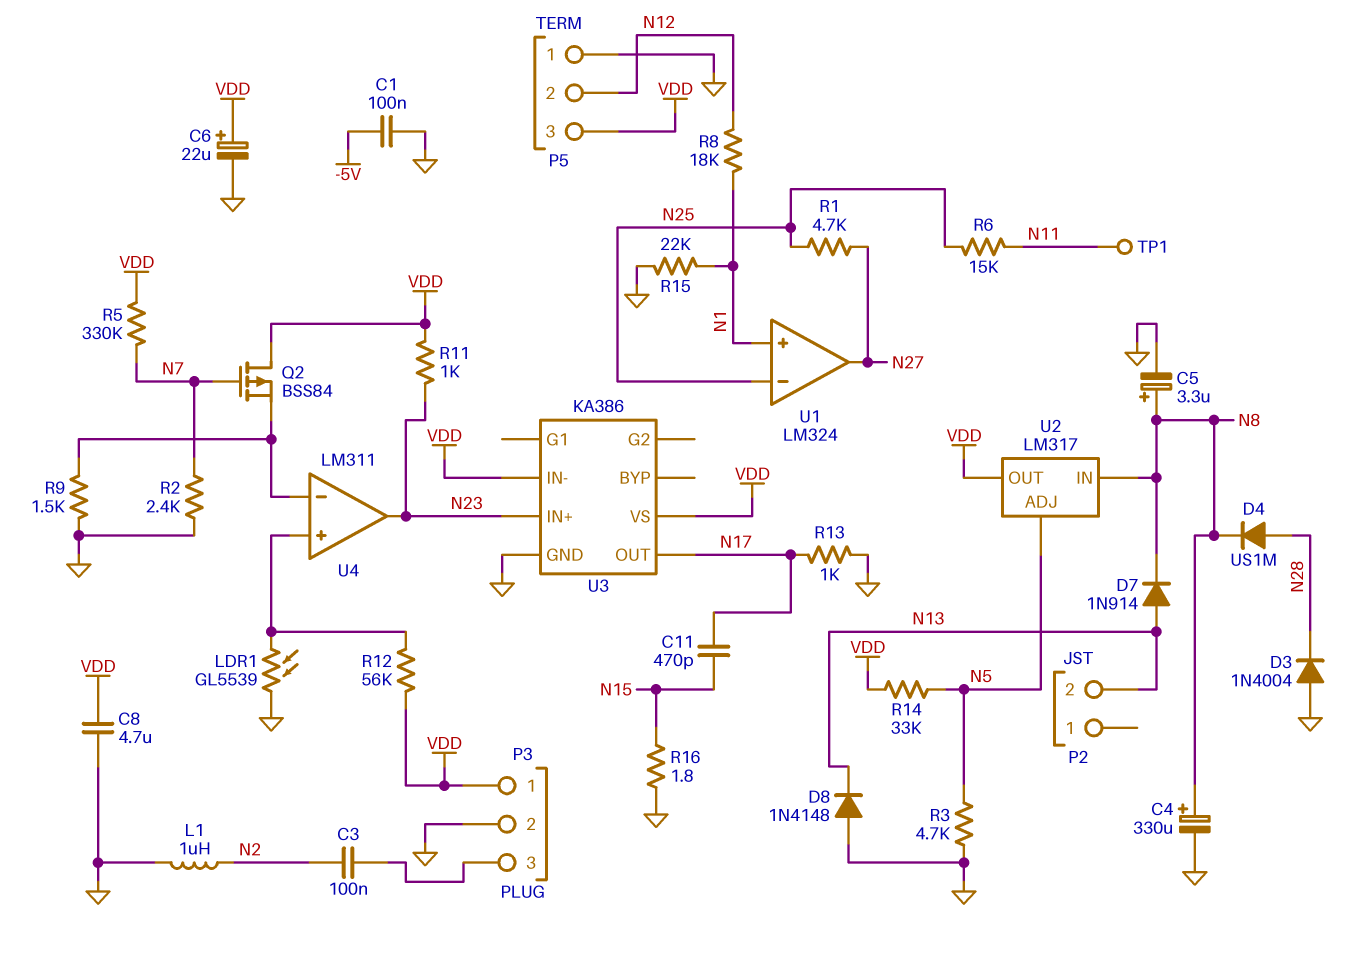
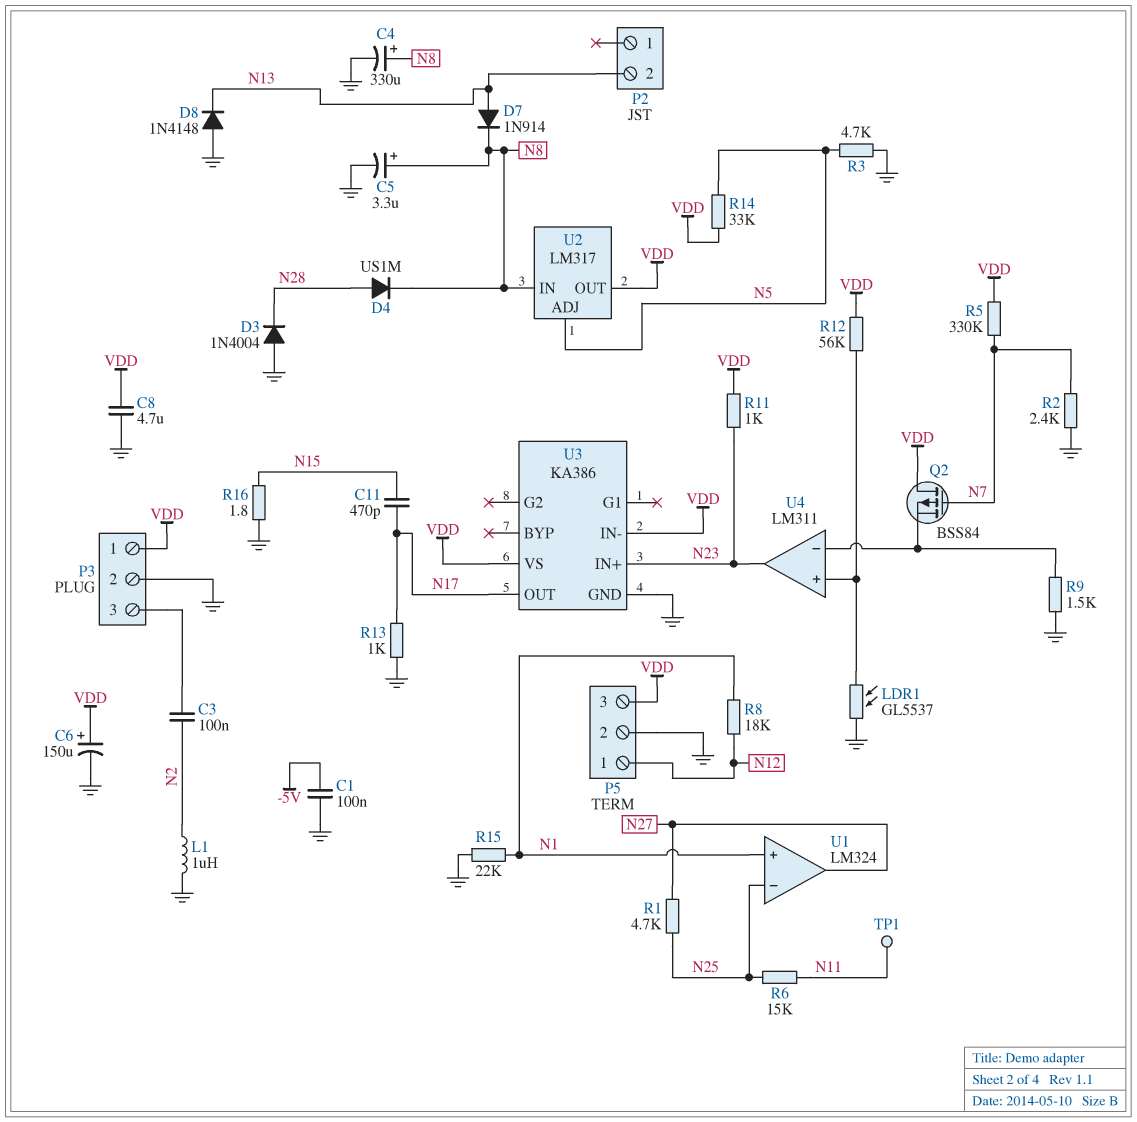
C6: 22uF (plus VDD, minus GND) -> 150uF (plus VDD, minus GND)
LDR1: GL5539 (GND, U4/in+) -> GL5537 (GND, U4/in+)
P5 pin 1: GND -> N12
P5 pin 2: N12 -> GND

